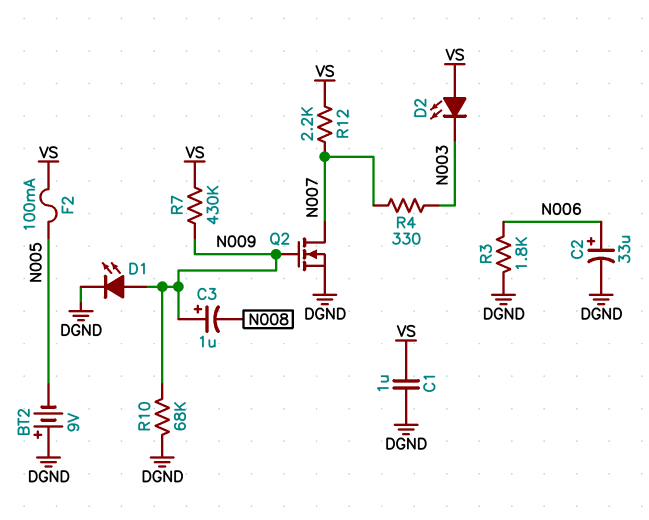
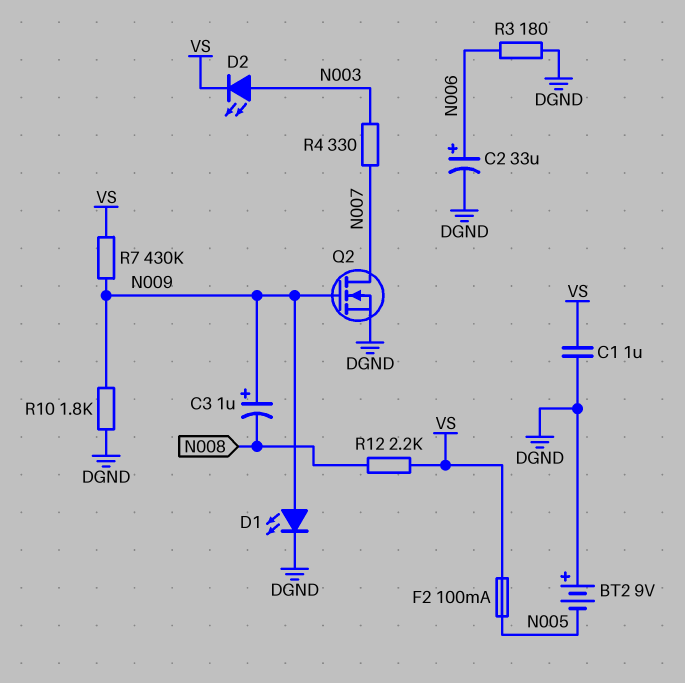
D2: LED (A VS, K N003) -> LED (A N003, K VS)
R3: 1.8k (DGND, N006) -> 180 (DGND, N006)
R10: 68k (DGND, N009) -> 1.8k (DGND, N009)
R12: 2.2k (N007, VS) -> 2.2k (N008, VS)

